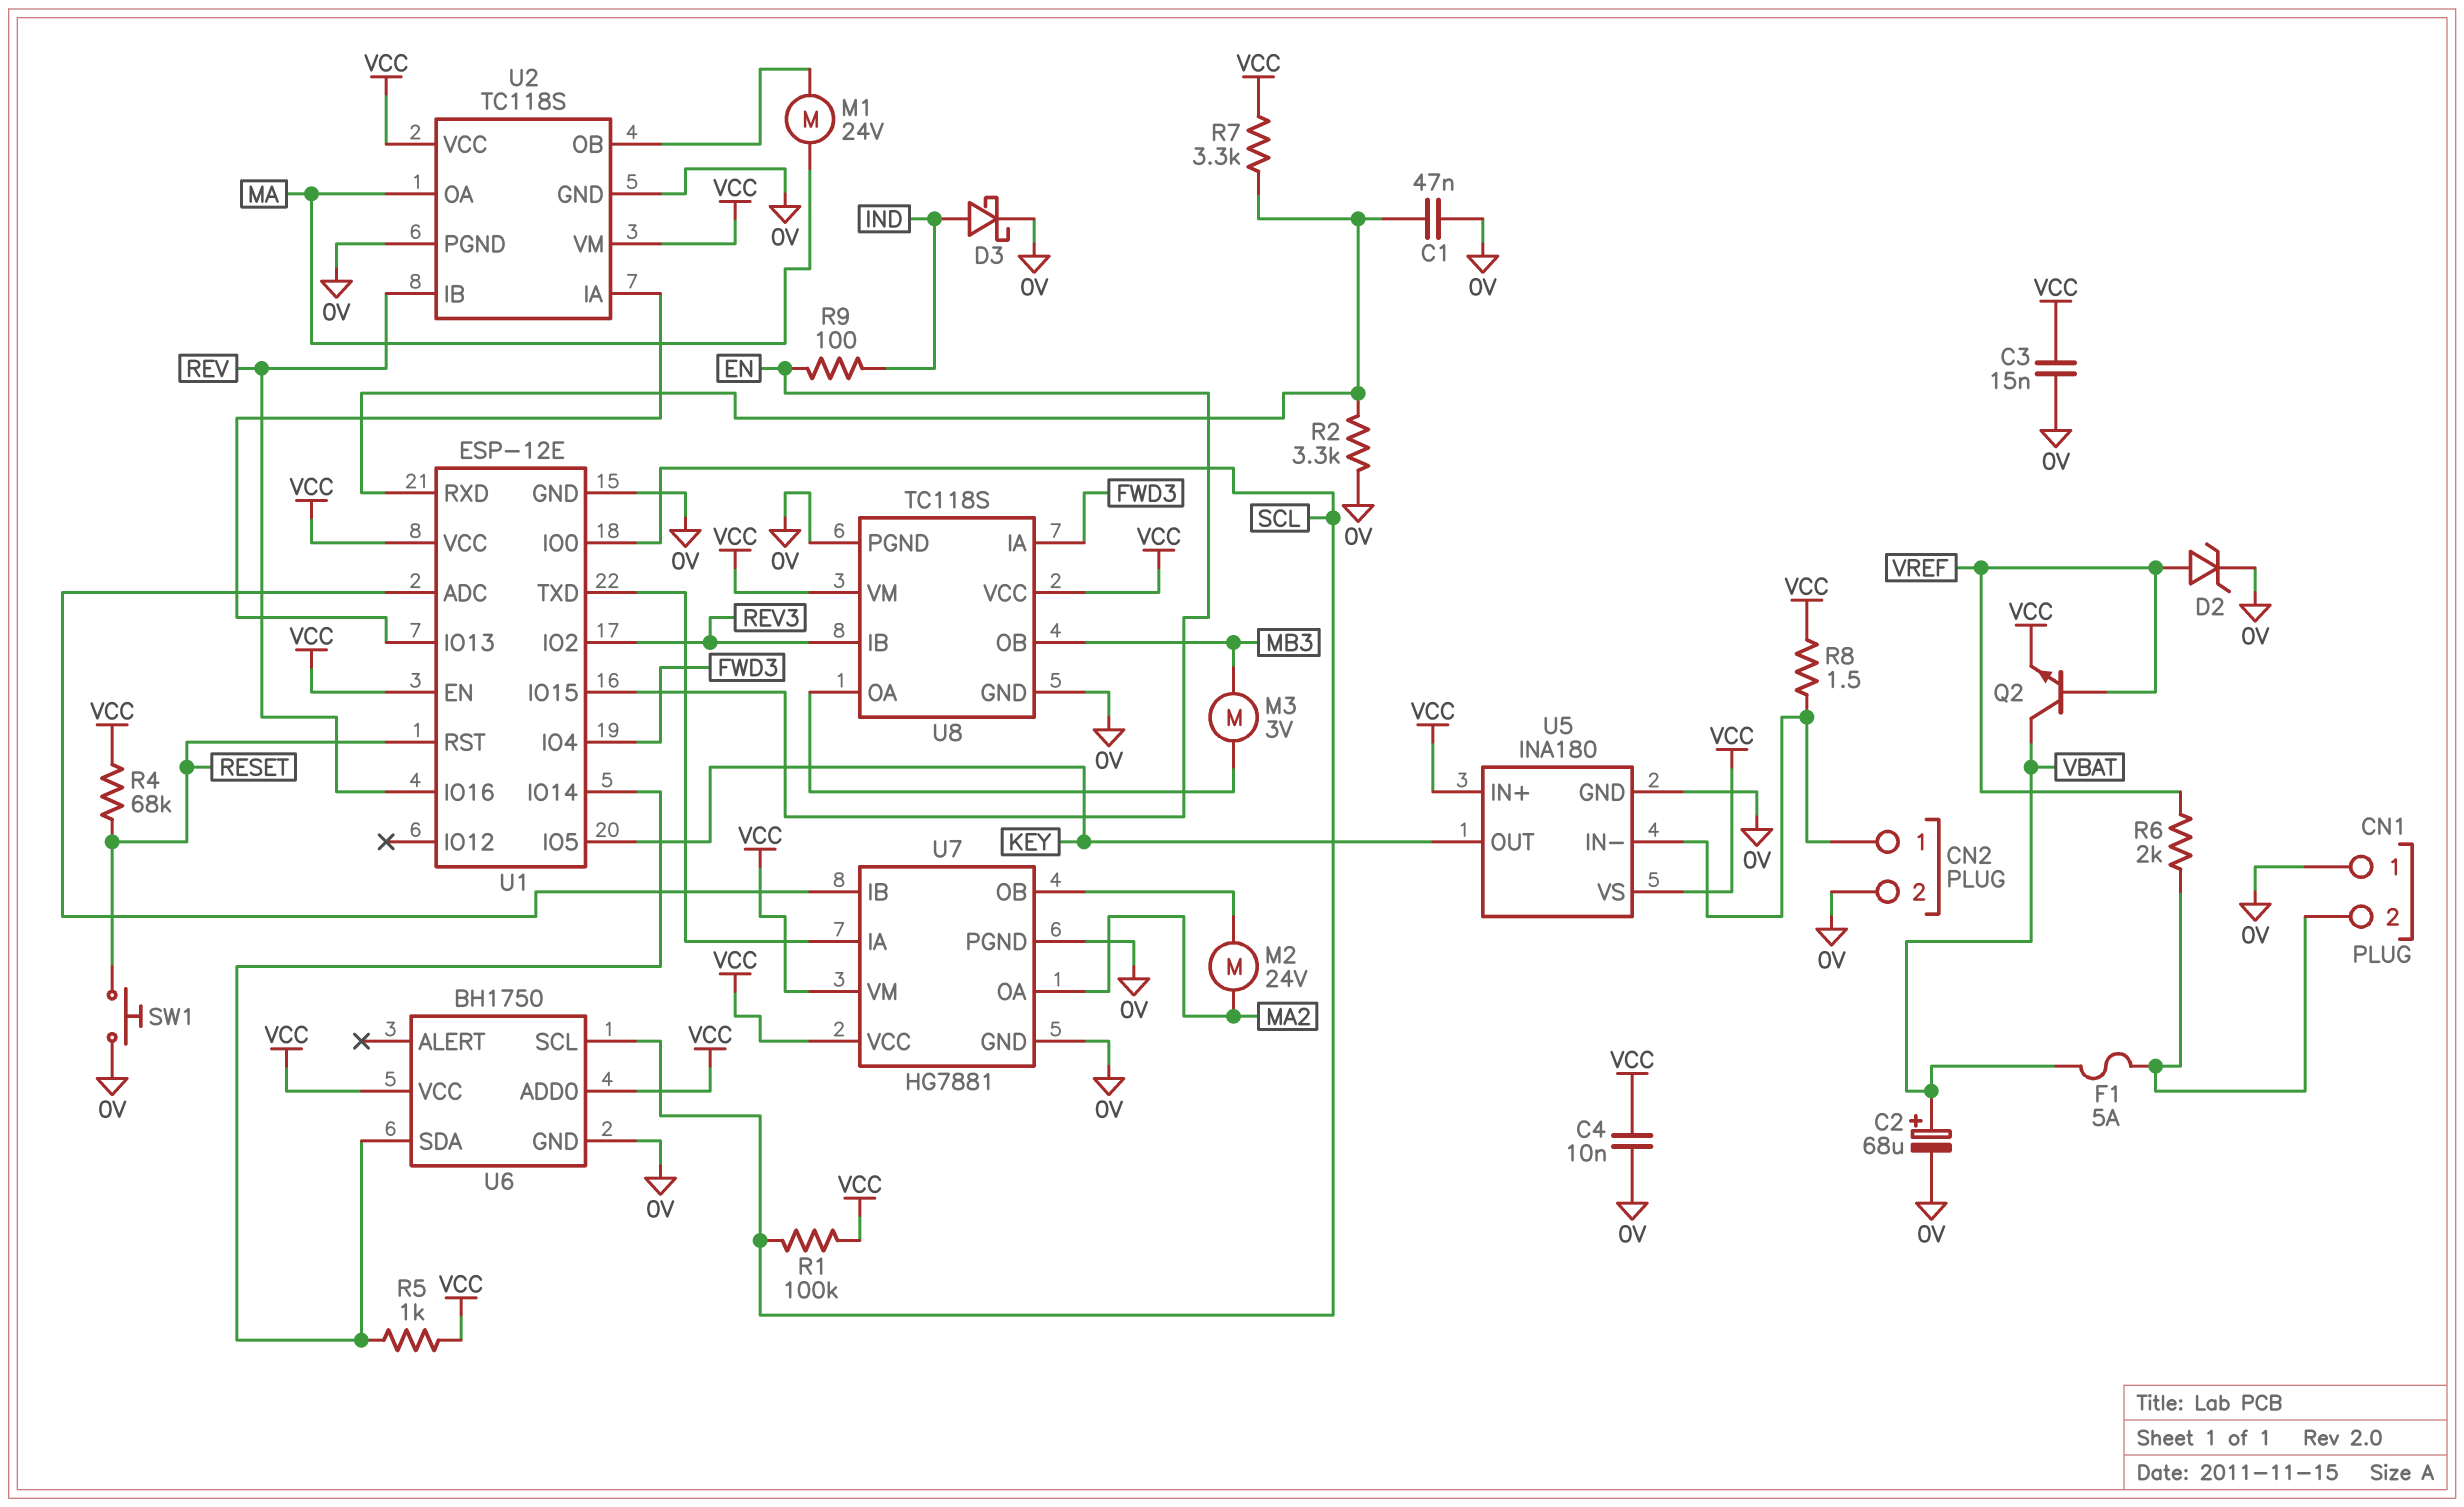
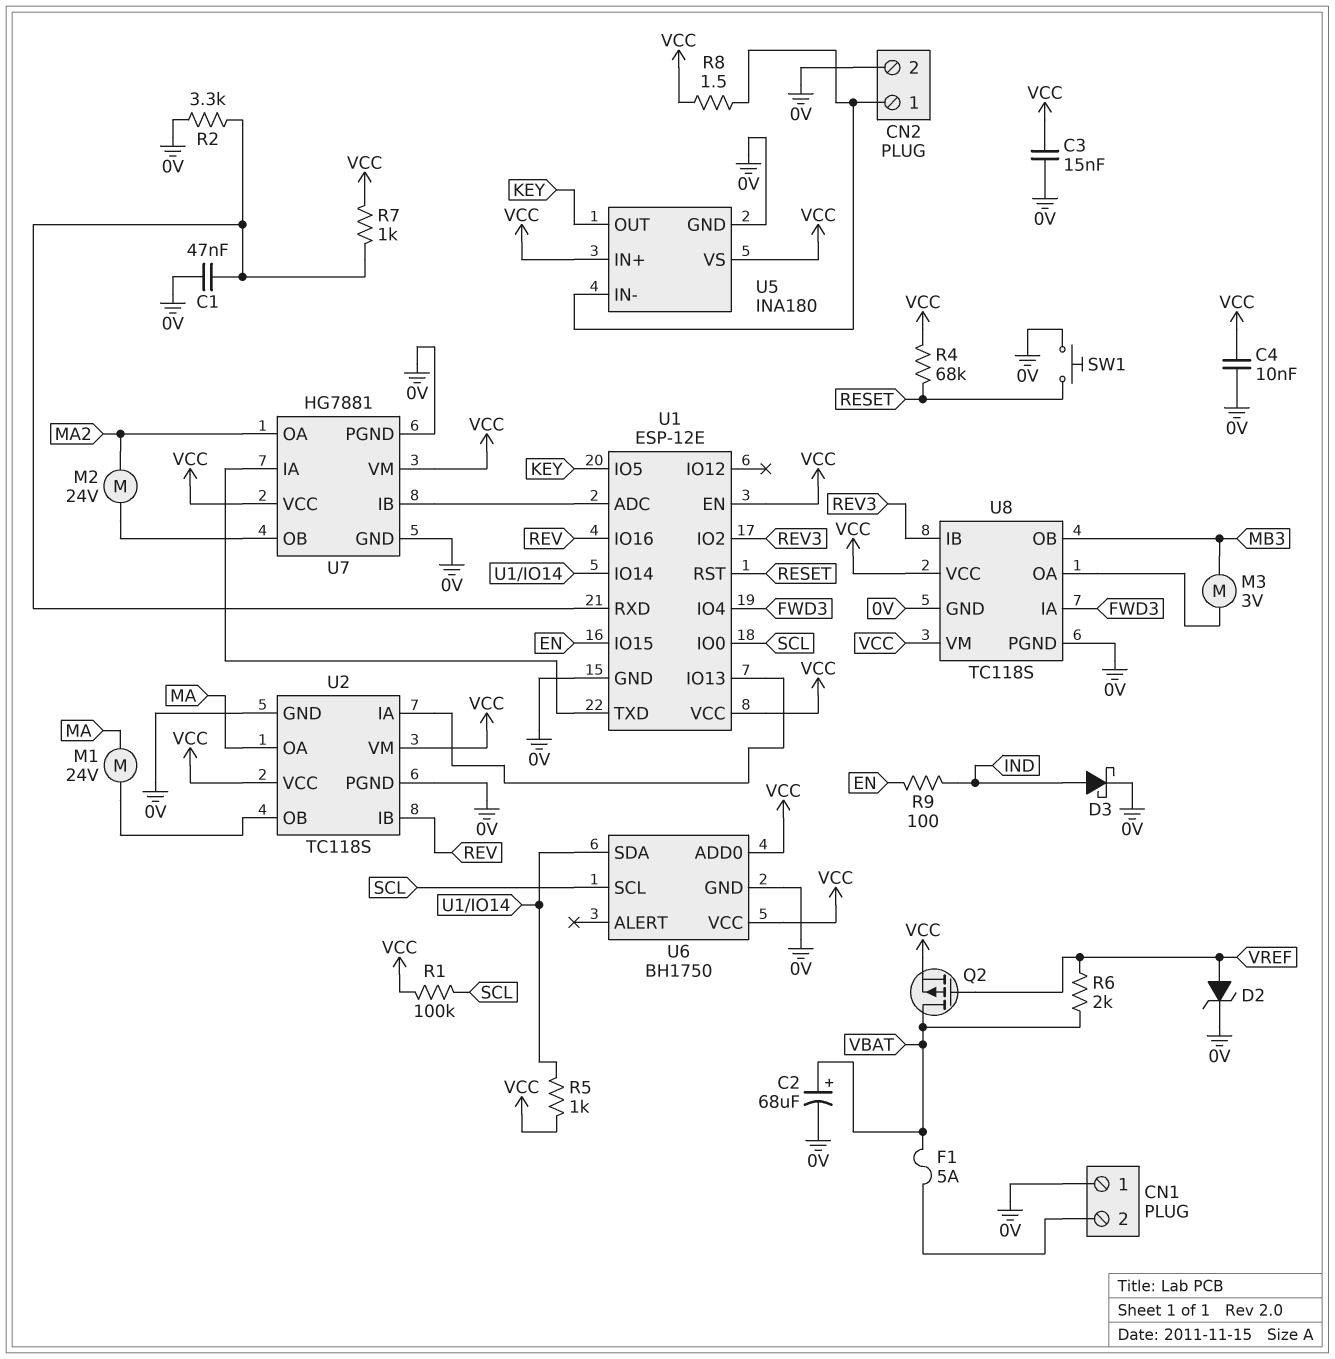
Q2: NPN (B VREF, C VBAT, E VCC) -> PMOS (G VREF, D VBAT, S VCC)
R6: 2k (CN1/2, VREF) -> 2k (VBAT, VREF)
R7: 3.3k (U1/RXD, VCC) -> 1k (U1/RXD, VCC)

